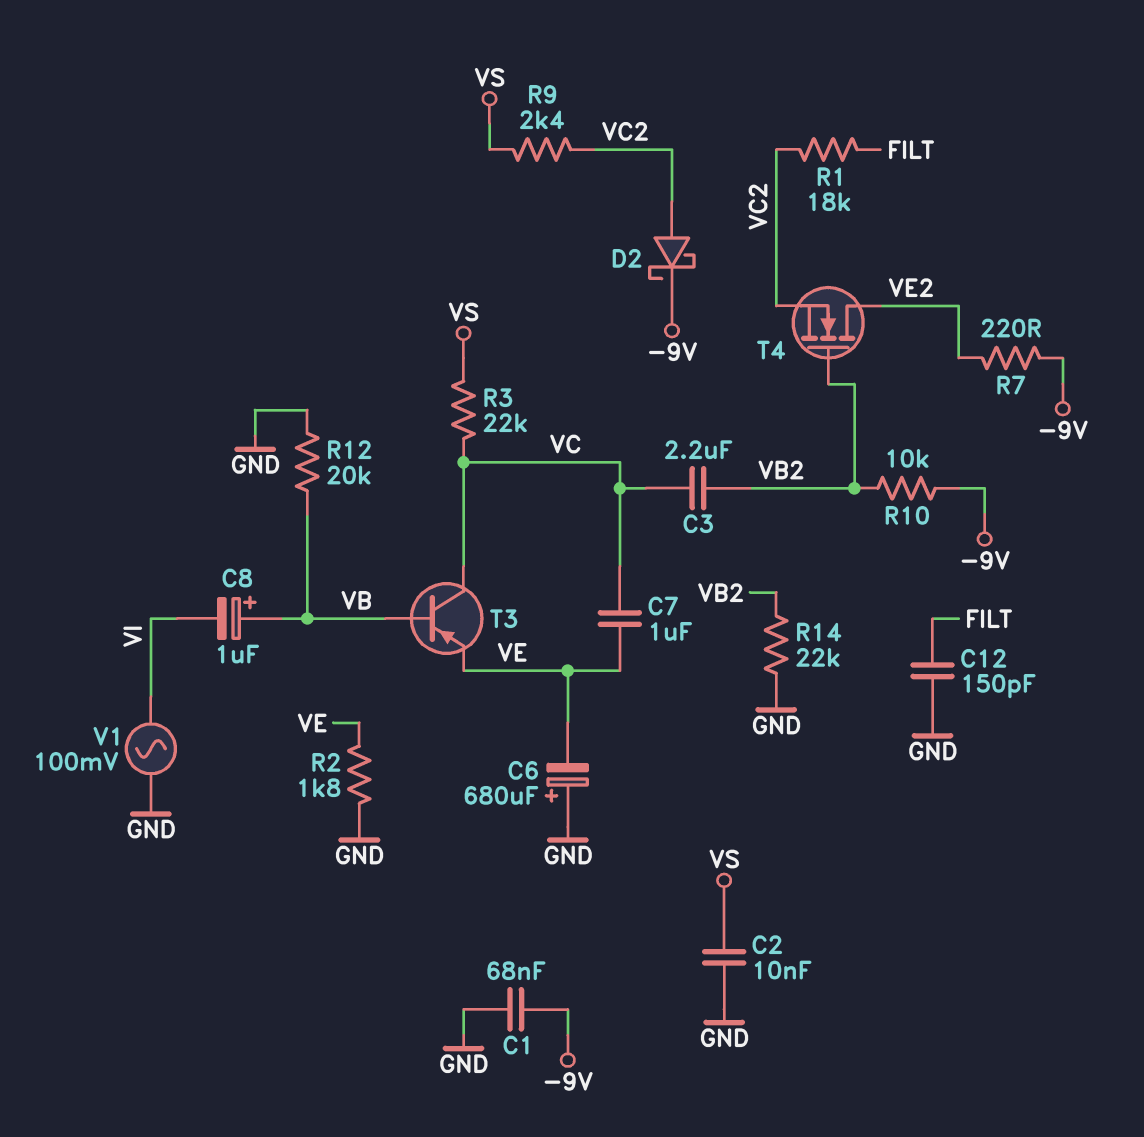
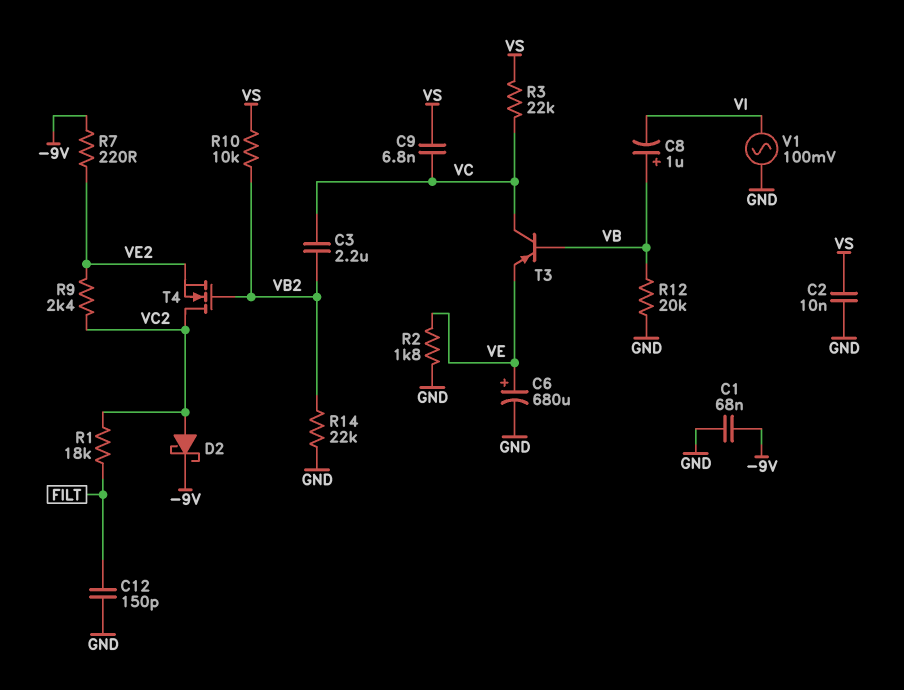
C6: 680uF (plus GND, minus VE) -> 680uF (plus VE, minus GND)
C7: 1uF (VC, VE) -> none
C9: none -> 6.8nF (VC, VS)
R9: 2.4k (VC2, VS) -> 2.4k (VC2, VE2)
R10: 10k (-9V, VB2) -> 10k (VB2, VS)
T4: NMOS (G VB2, D VE2, S VC2) -> NMOS (G VB2, D VC2, S VE2)

